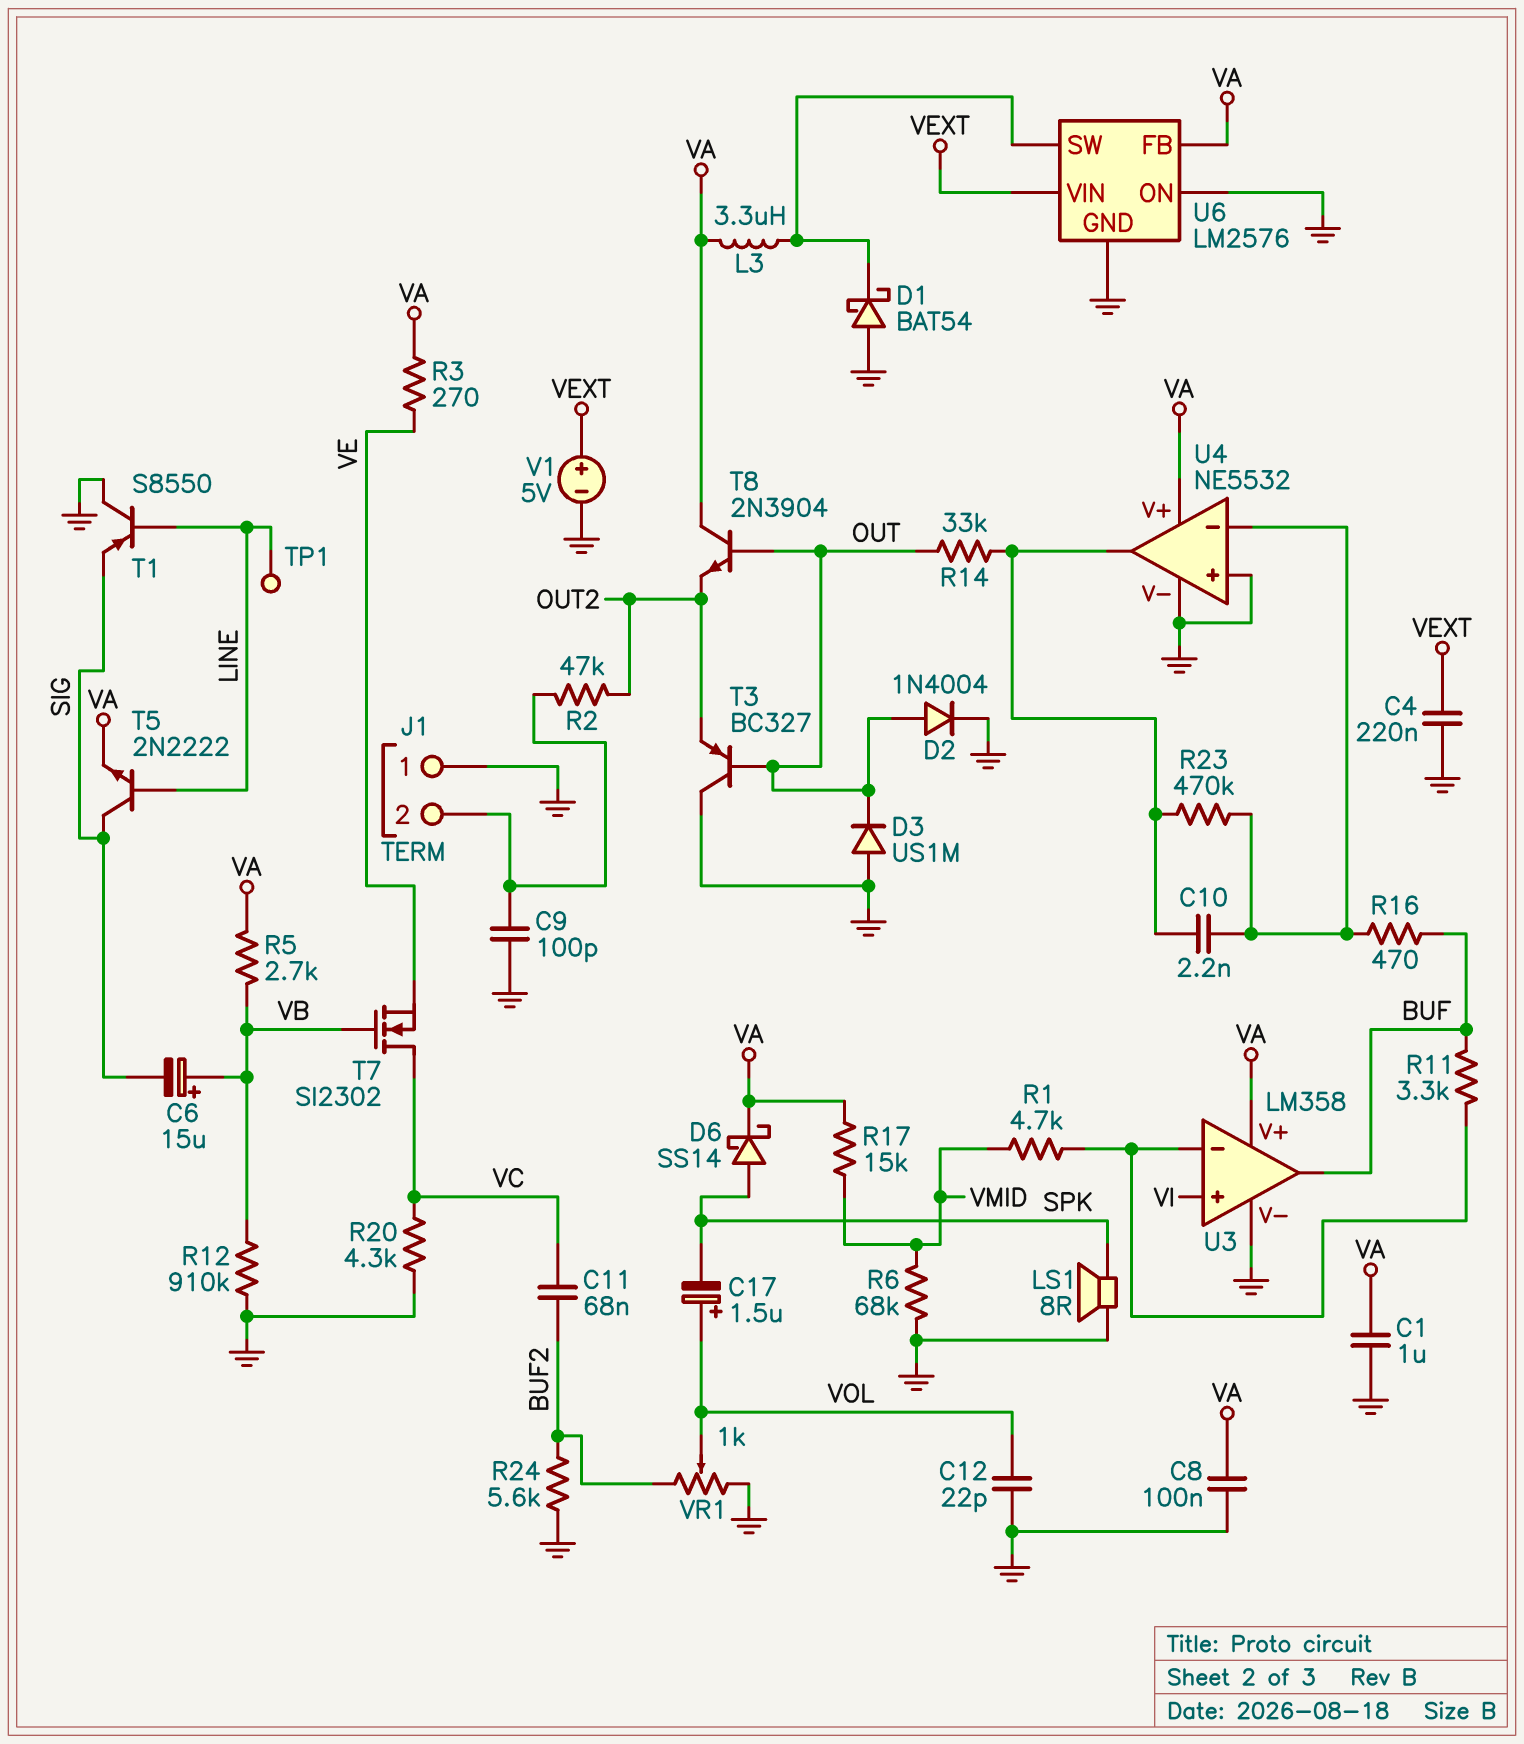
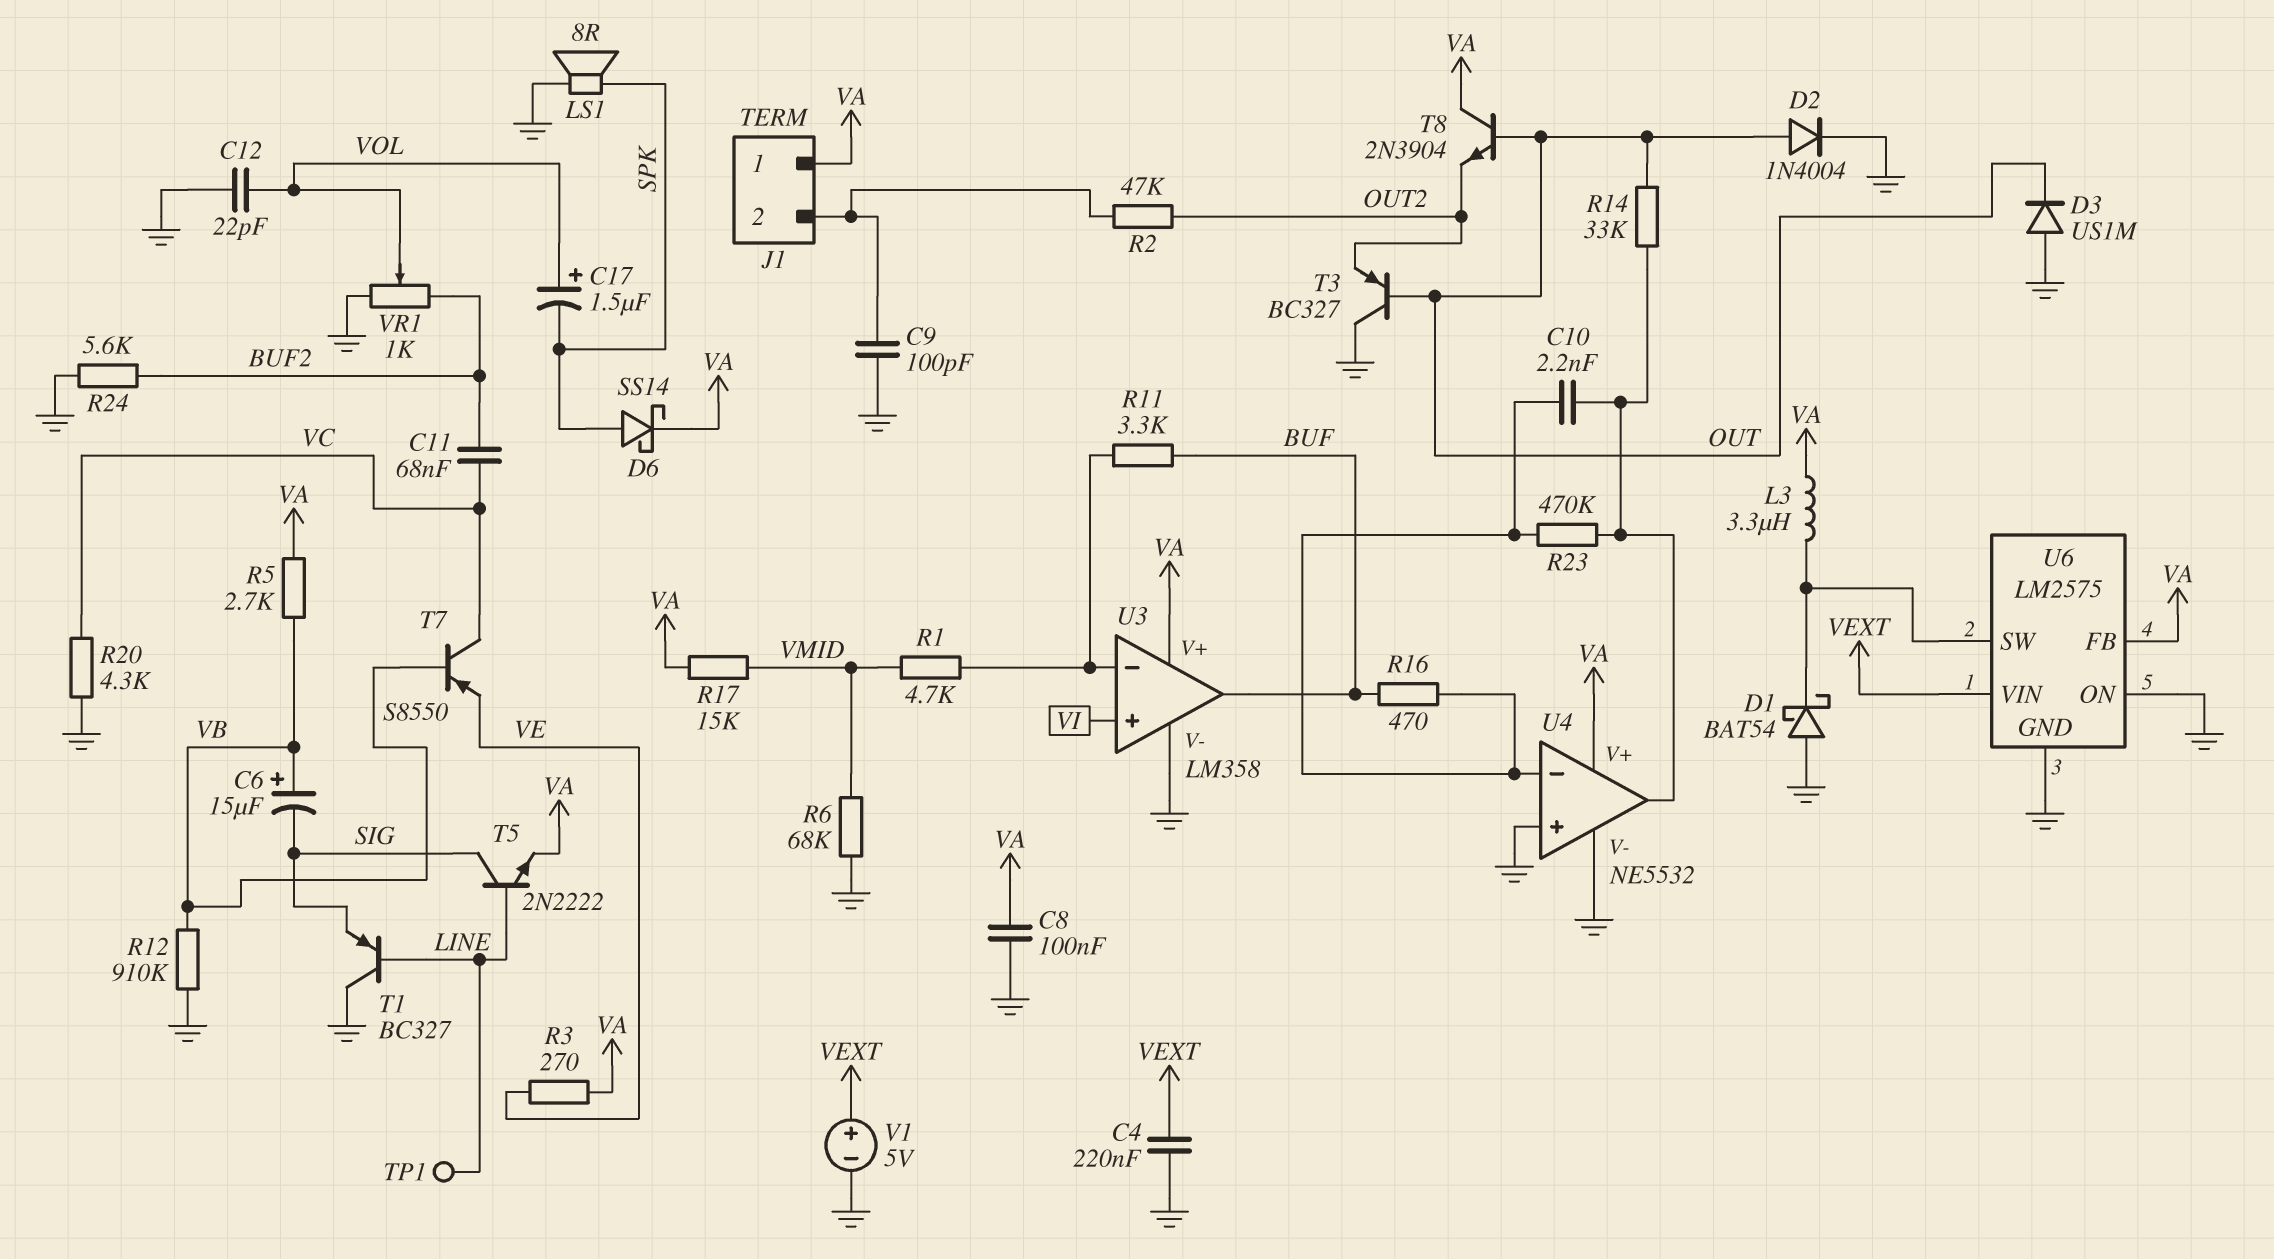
C1: 1uF (GND, VA) -> none
J1 pin 1: GND -> VA
T1: PNP S8550 (B LINE, C GND, E SIG) -> PNP BC327 (B LINE, C GND, E SIG)
T7: NMOS SI2302 (G VB, D VC, S VE) -> PNP S8550 (B VB, C VC, E VE)
U6: LM2576 -> LM2575

